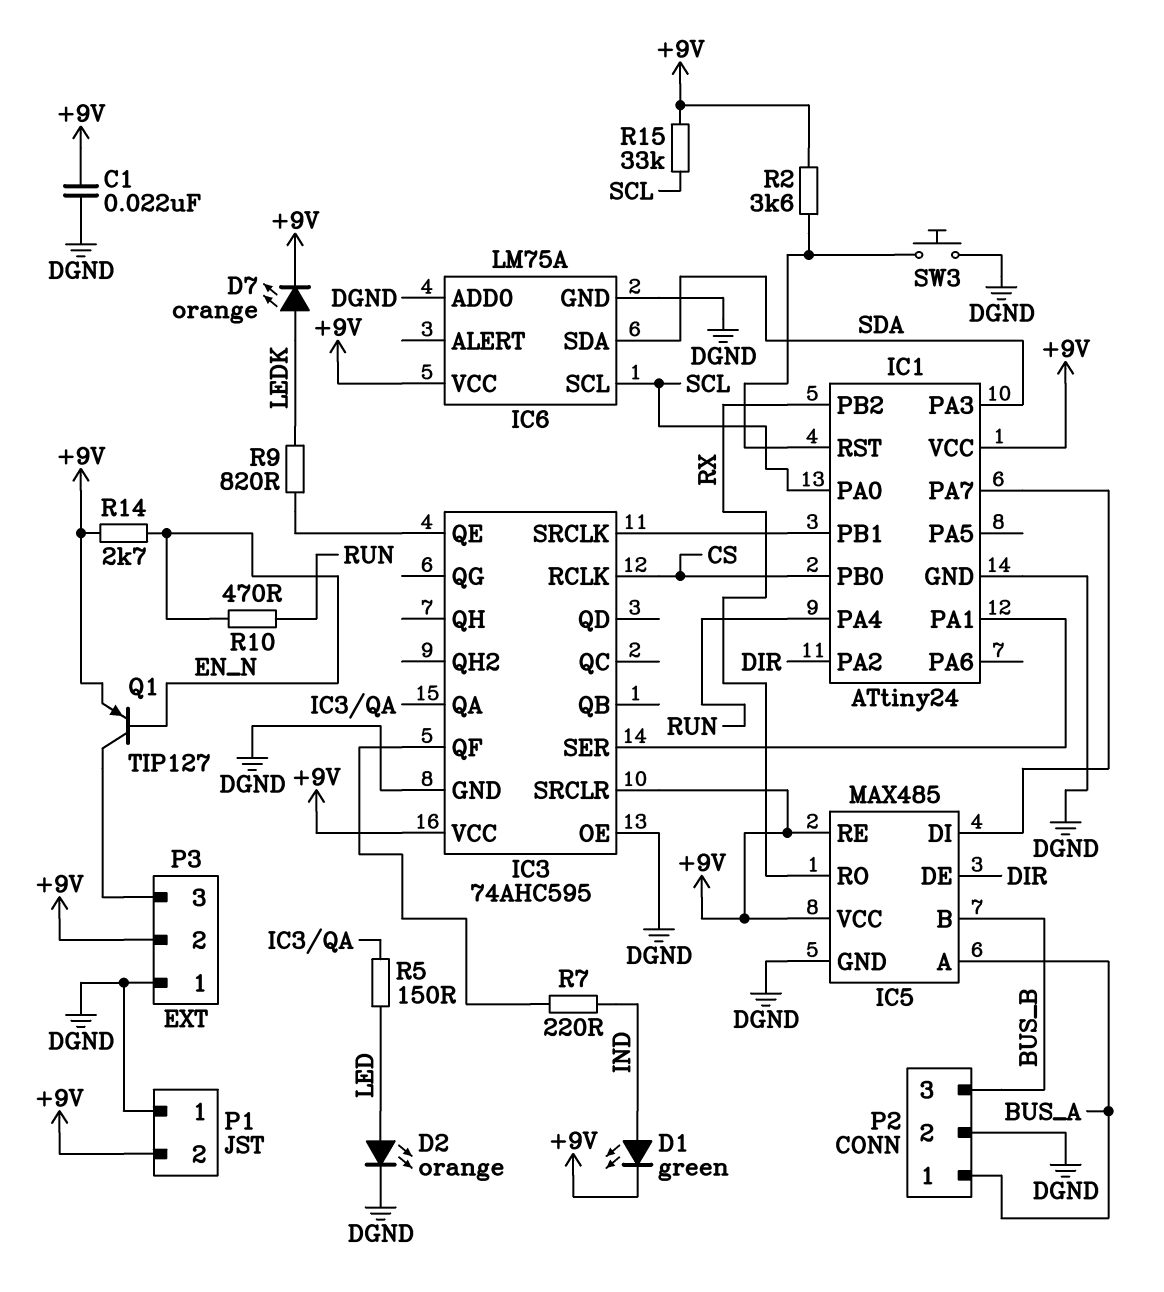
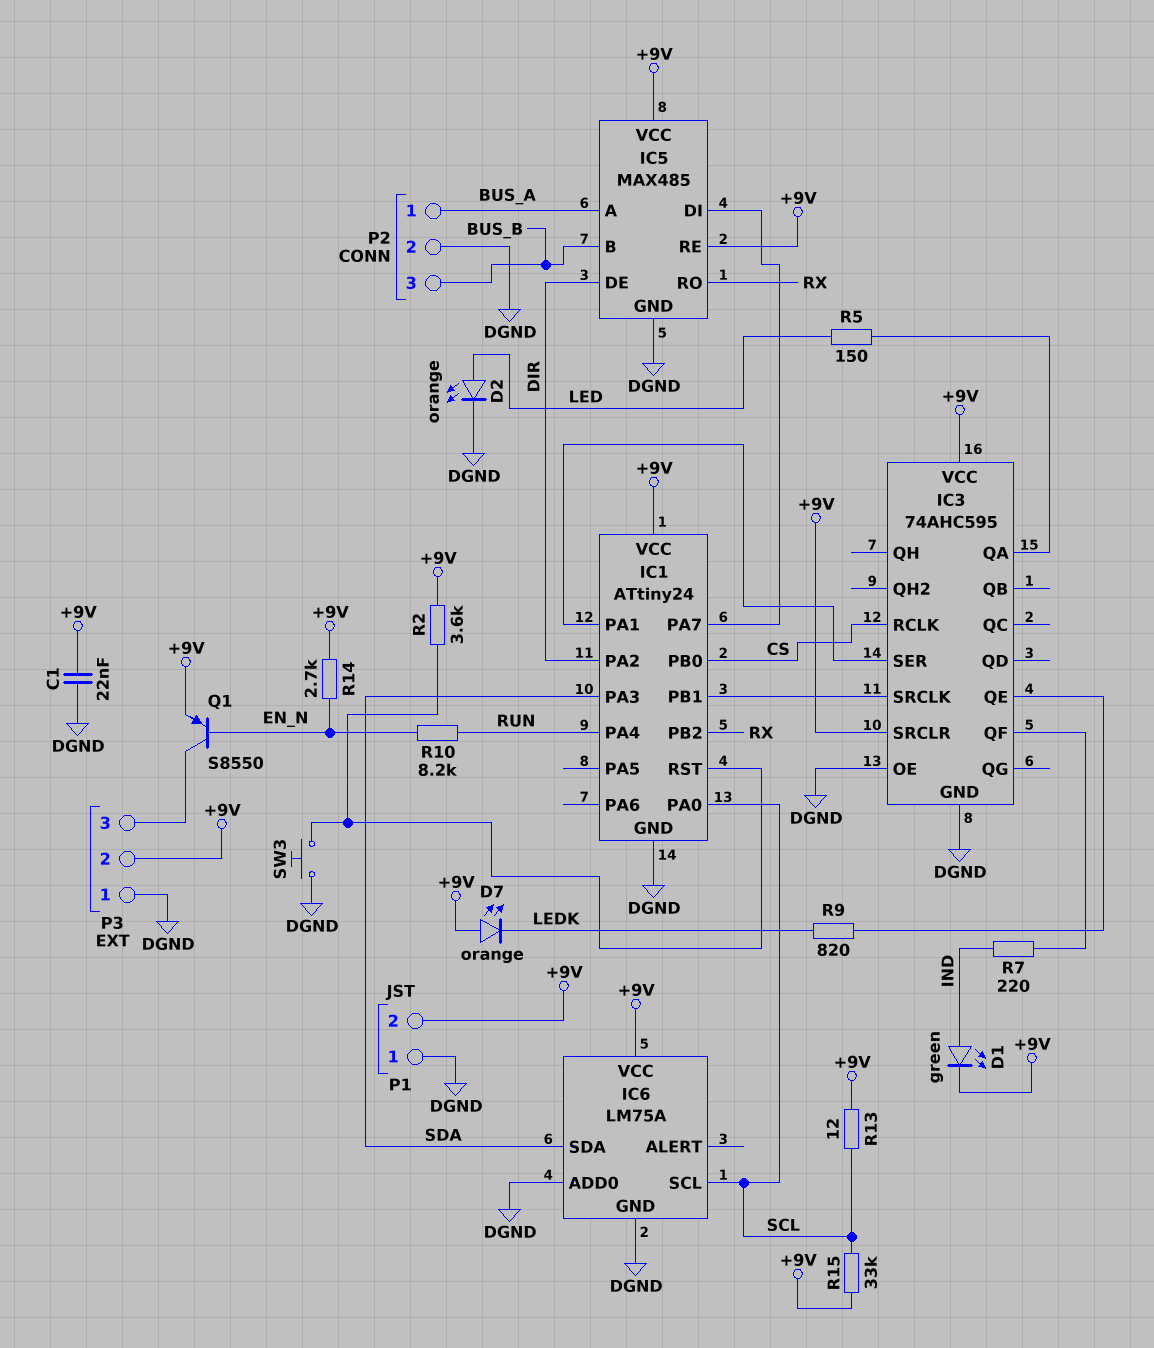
D7: LED orange (A LEDK, K +9V) -> LED orange (A +9V, K LEDK)
Q1: PNP TIP127 (B EN_N, C P3/3, E +9V) -> PNP S8550 (B EN_N, C P3/3, E +9V)
R10: 470 (EN_N, RUN) -> 8.2k (EN_N, RUN)
R13: none -> 12 (+9V, SCL)

